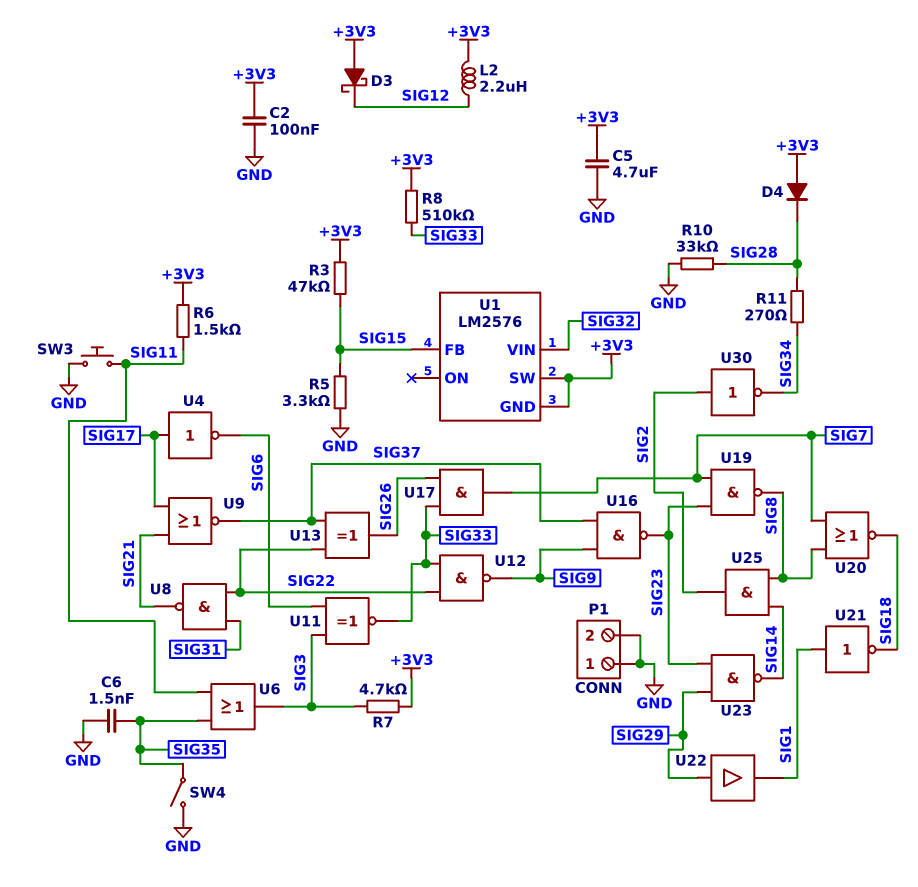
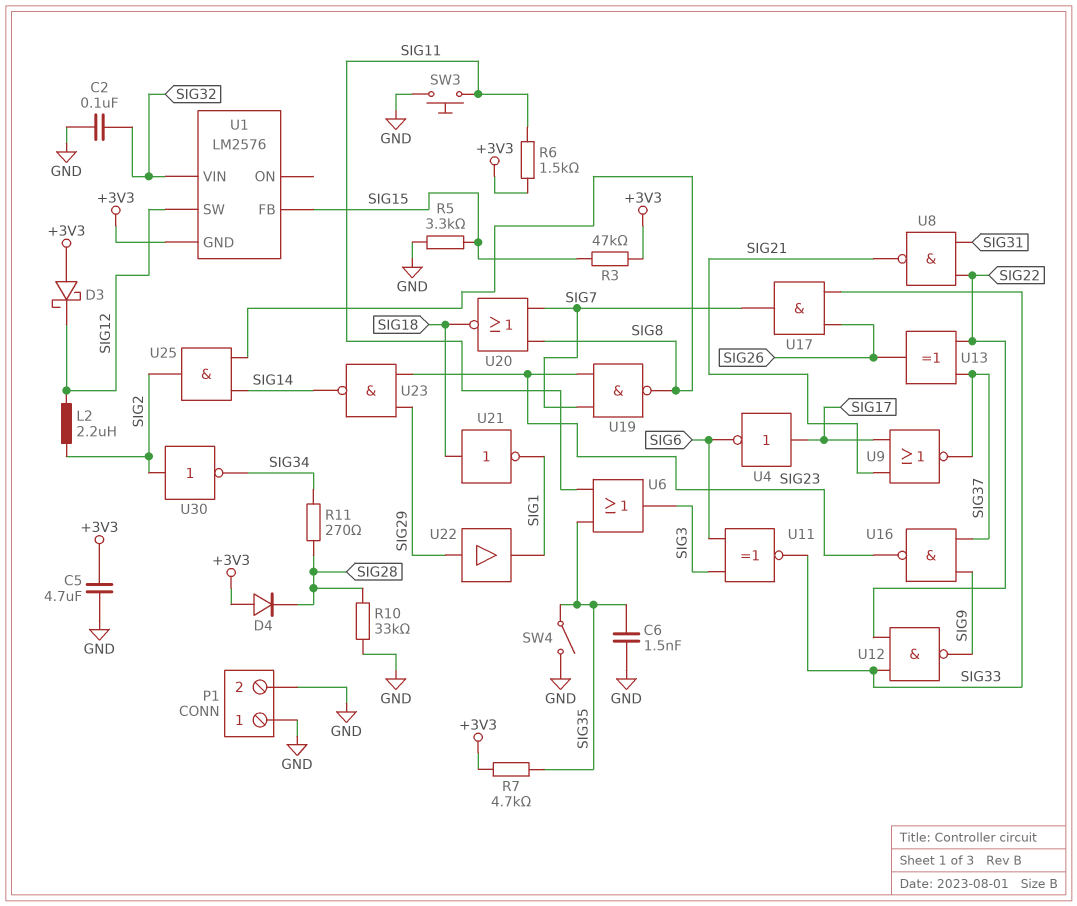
C2: 100nF (+3V3, GND) -> 100nF (GND, SIG32)
L2: 2.2uH (+3V3, SIG12) -> 2.2uH (SIG2, SIG12)
R7: 4.7k (+3V3, SIG3) -> 4.7k (+3V3, SIG35)
R8: 510k (+3V3, SIG33) -> none
U1 pin SW: +3V3 -> SIG12
U21: NOT (in SIG1, out SIG18) -> NOT (in SIG18, out SIG1)

